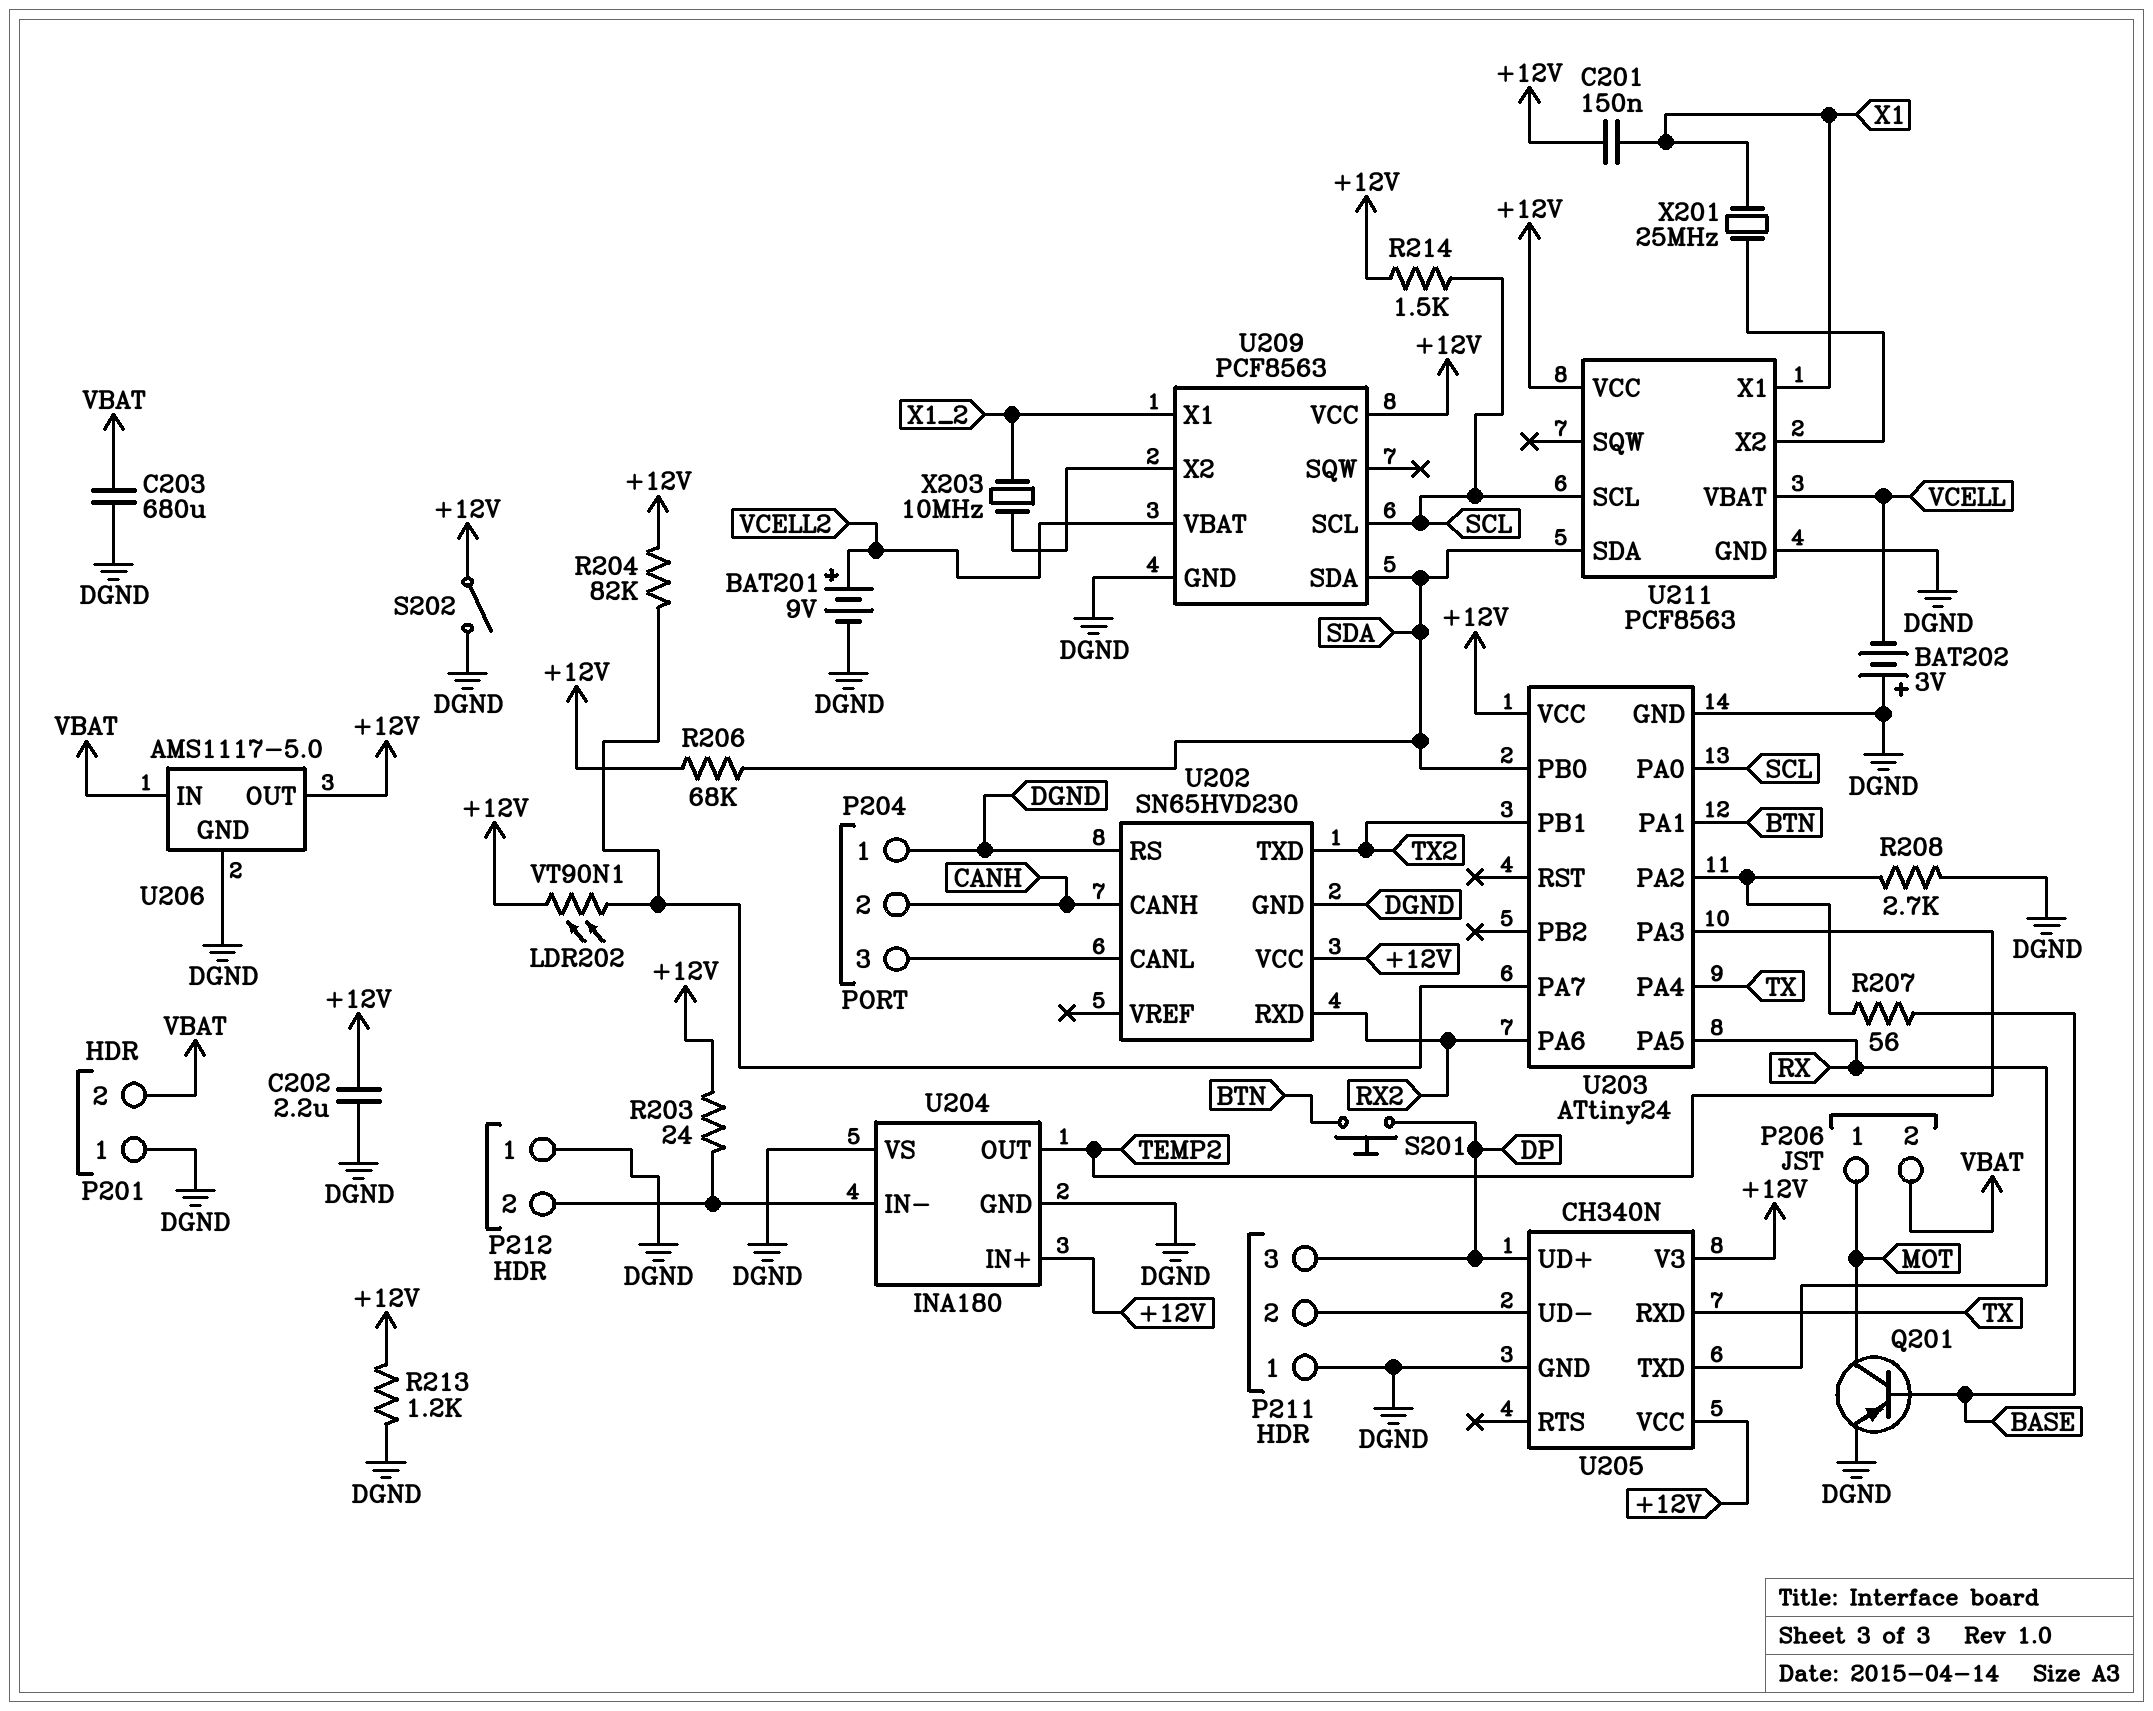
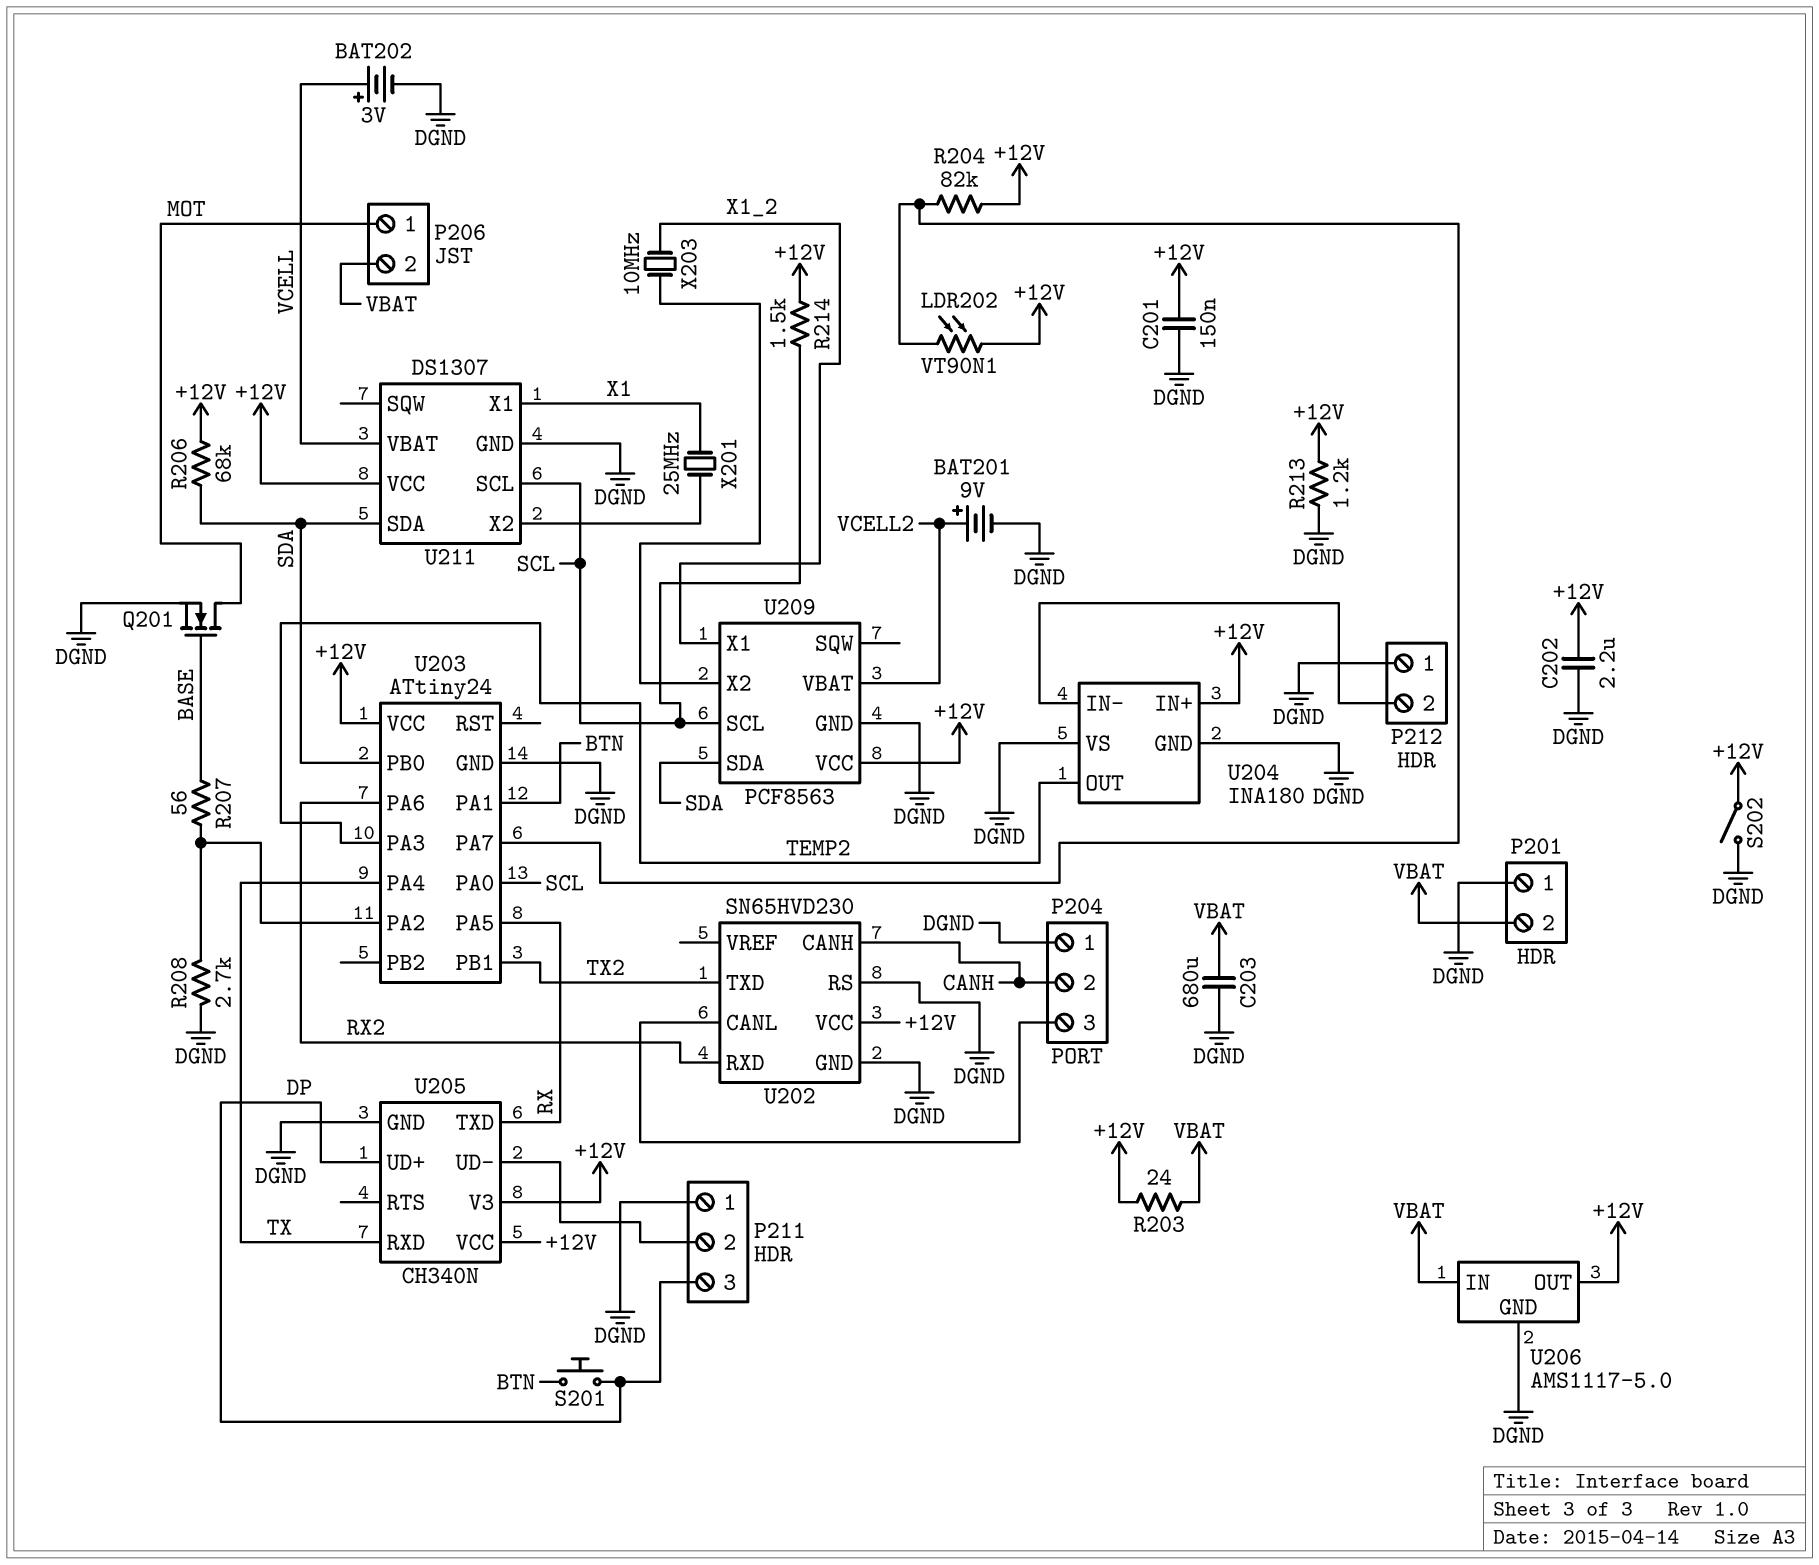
BAT202: 3V (plus DGND, minus VCELL) -> 3V (plus VCELL, minus DGND)
C201: 150nF (+12V, X1) -> 150nF (+12V, DGND)
Q201: PNP (B BASE, C MOT, E DGND) -> NMOS (G BASE, D MOT, S DGND)
R203: 24 (+12V, P212/2) -> 24 (+12V, VBAT)
U211: PCF8563 -> DS1307

